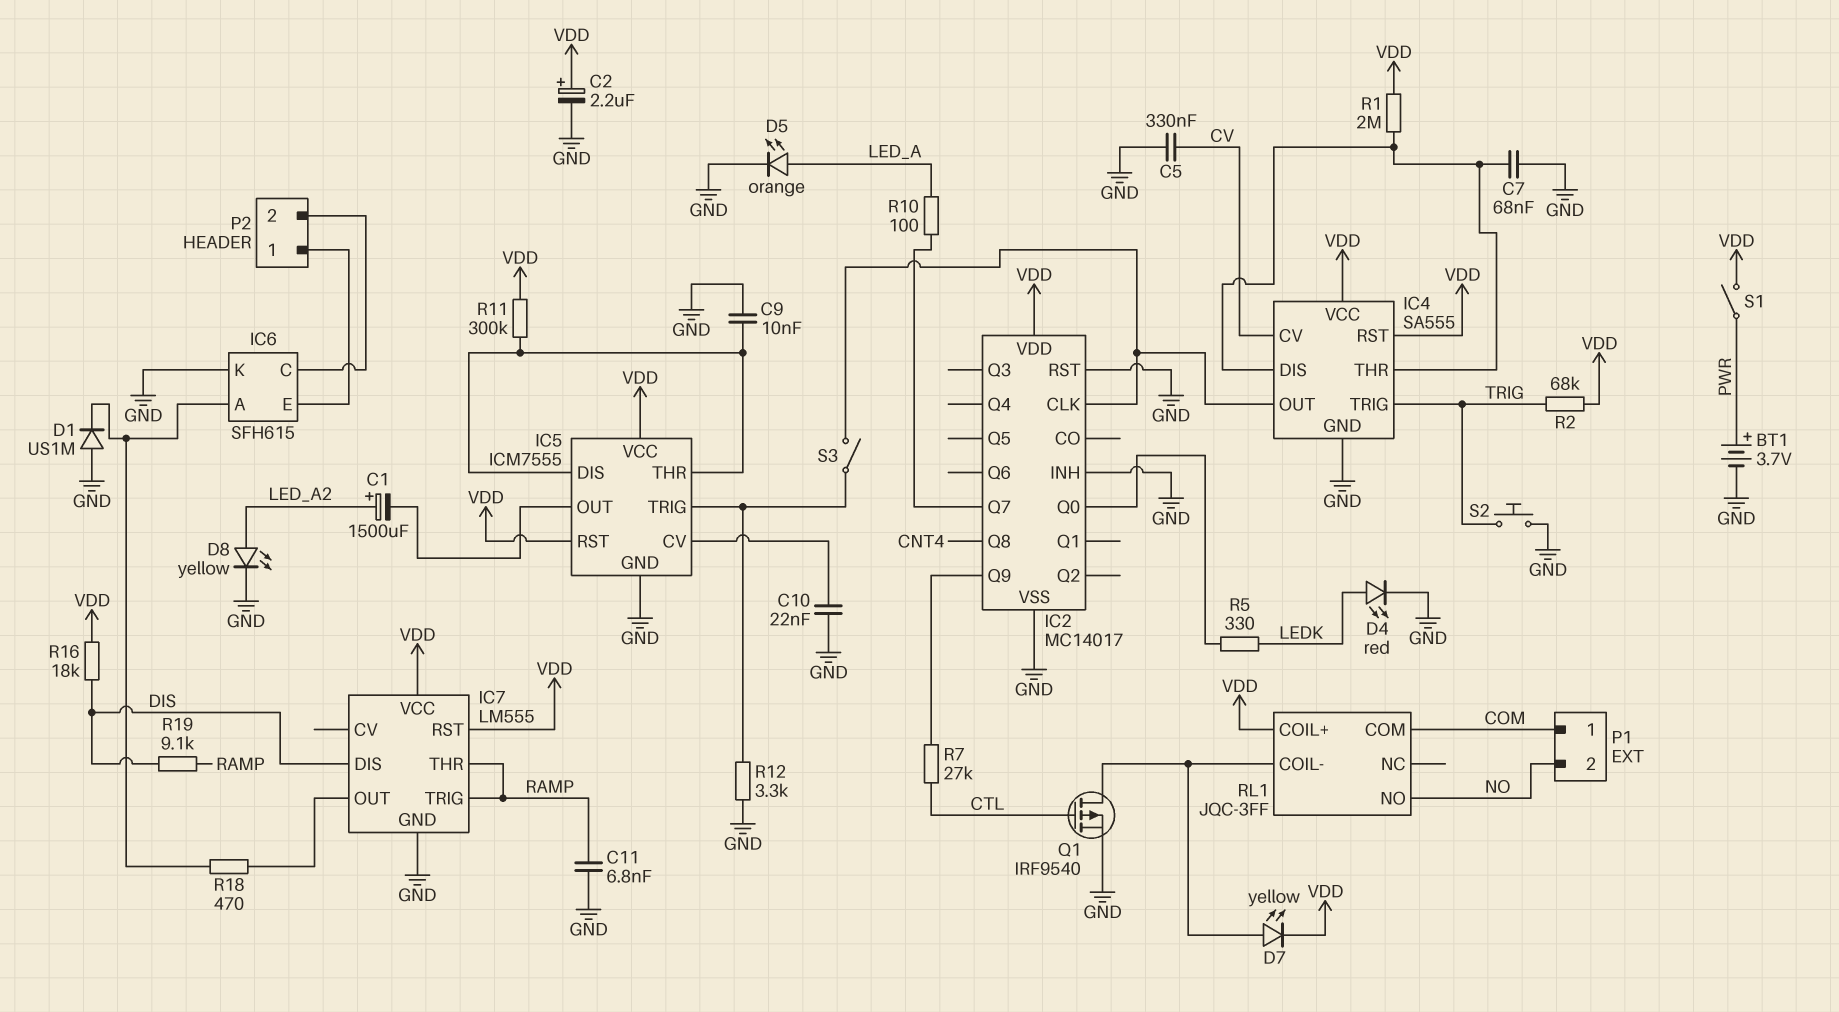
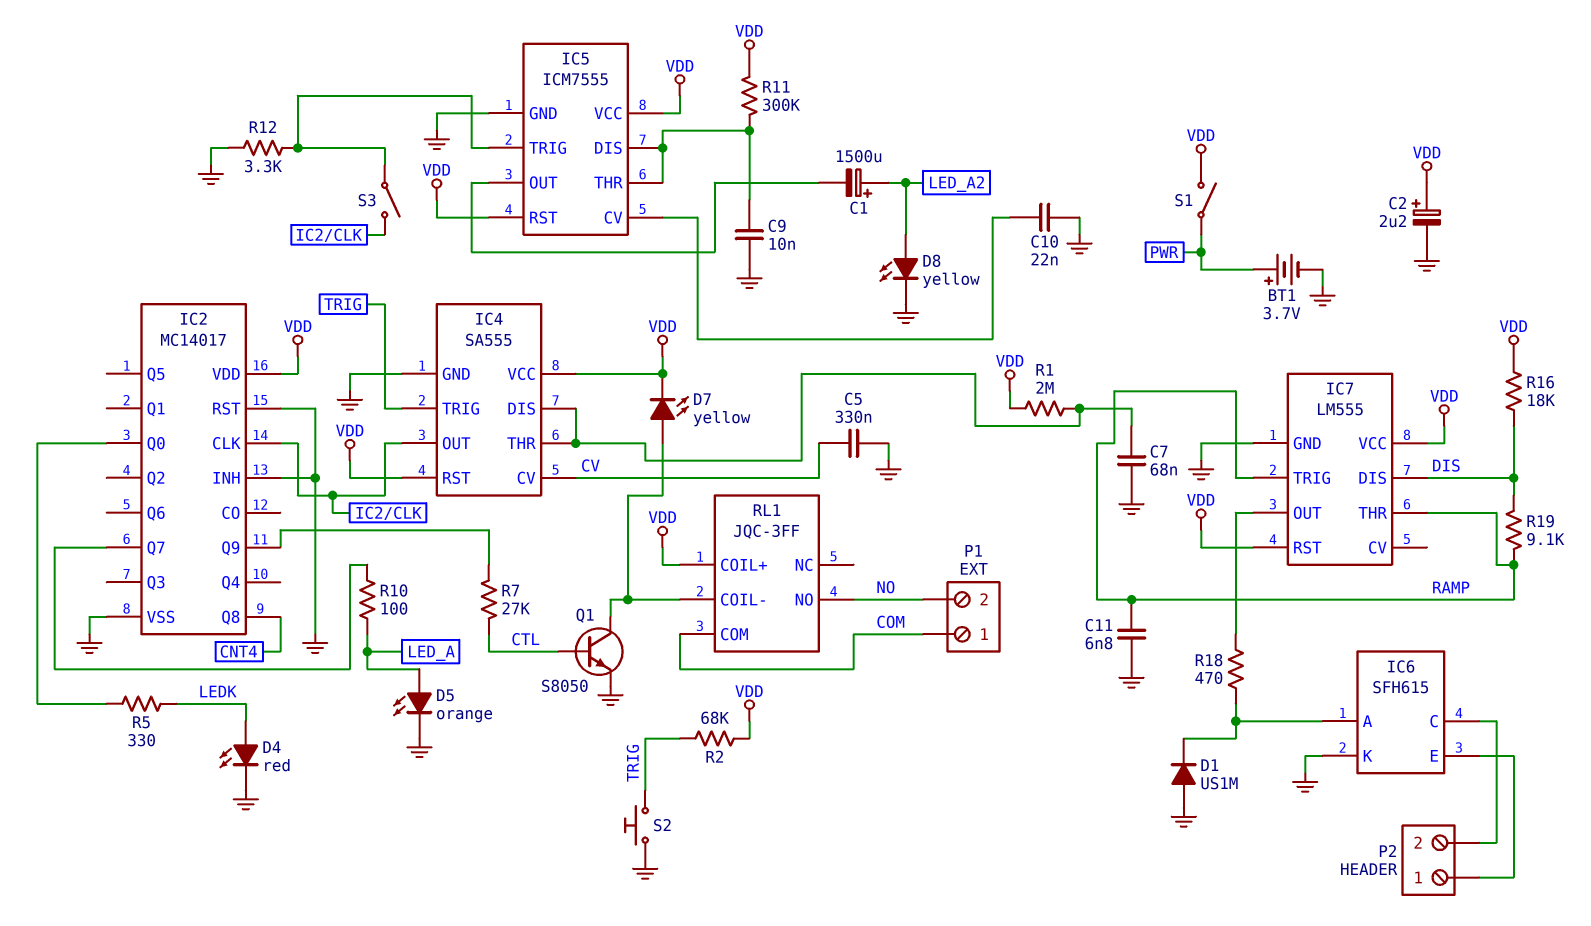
Q1: PMOS IRF9540 (G CTL, D RL1/COIL-, S GND) -> NPN S8050 (B CTL, C RL1/COIL-, E GND)

